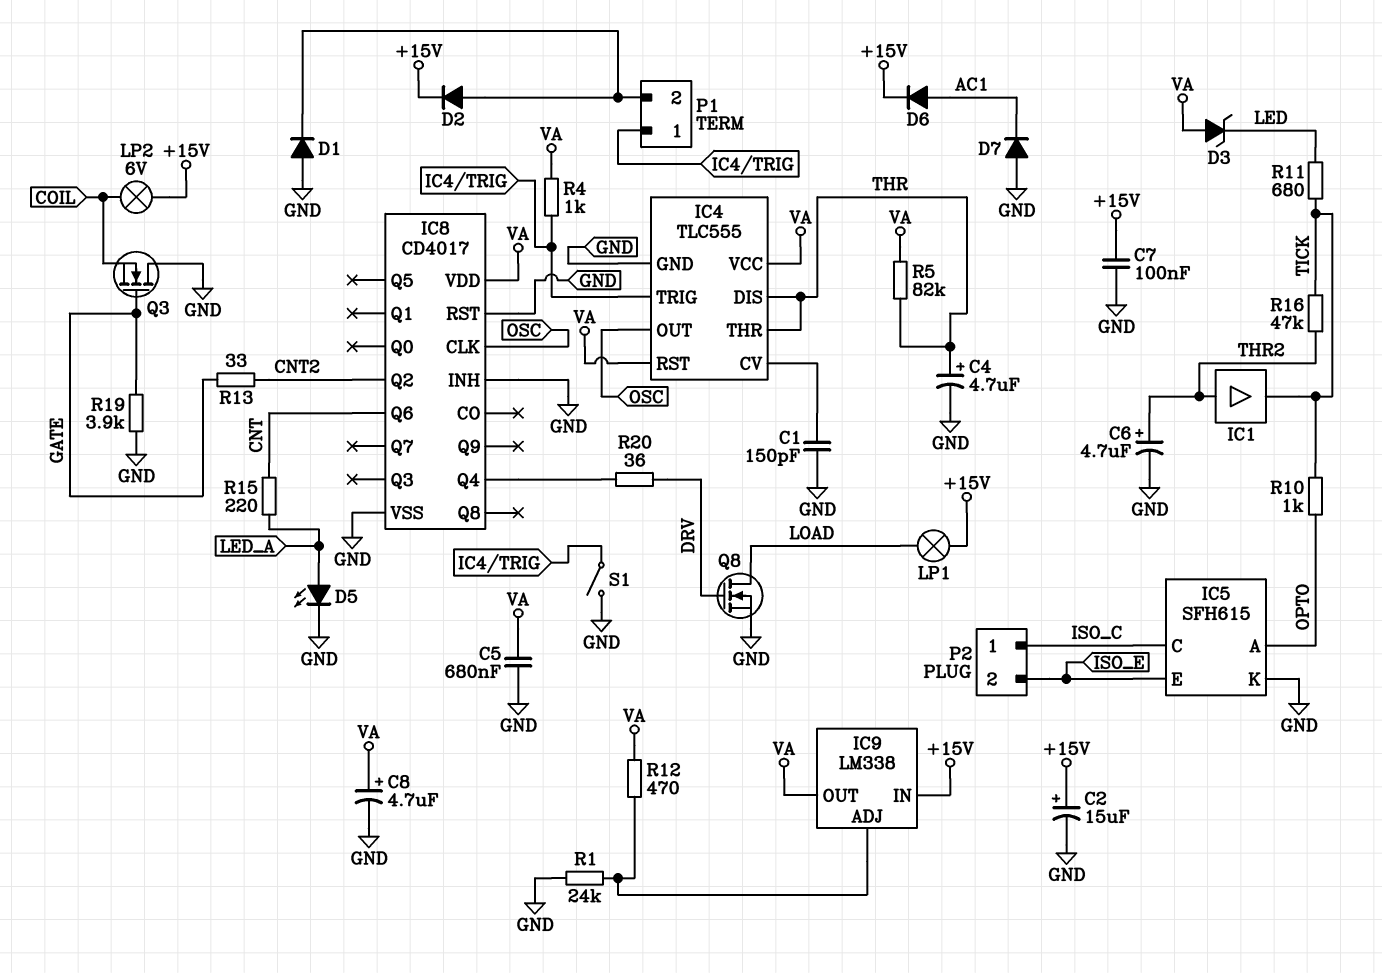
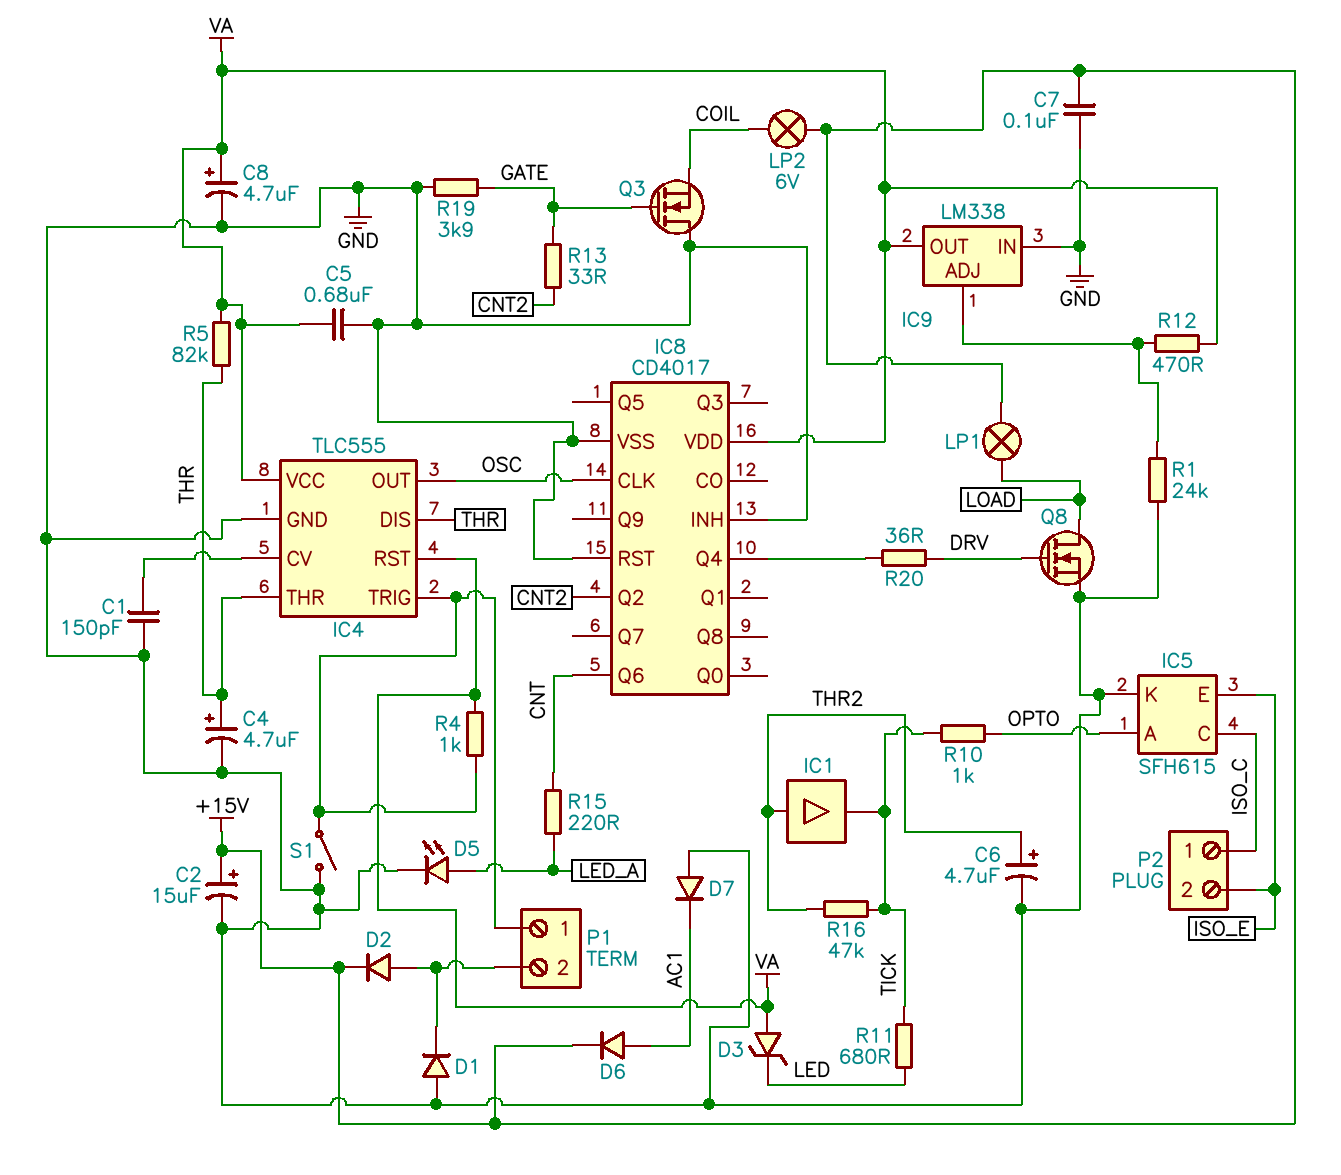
IC9 pin IN: +15V -> GND

